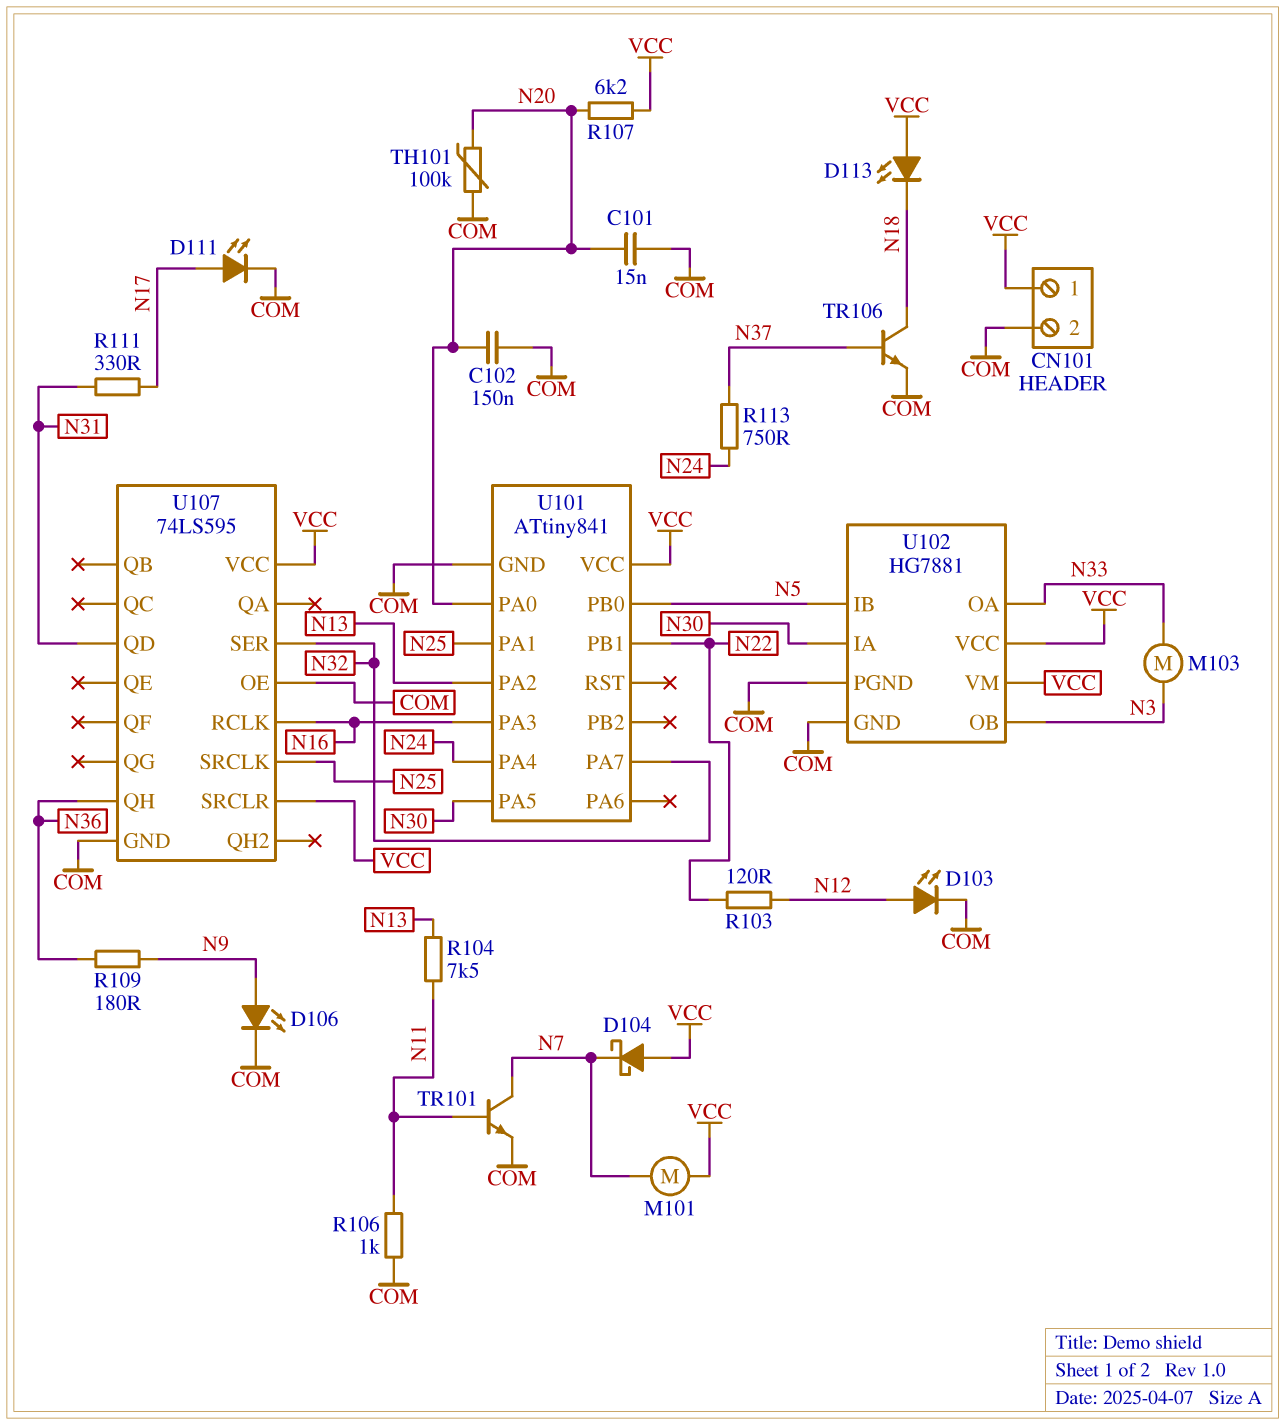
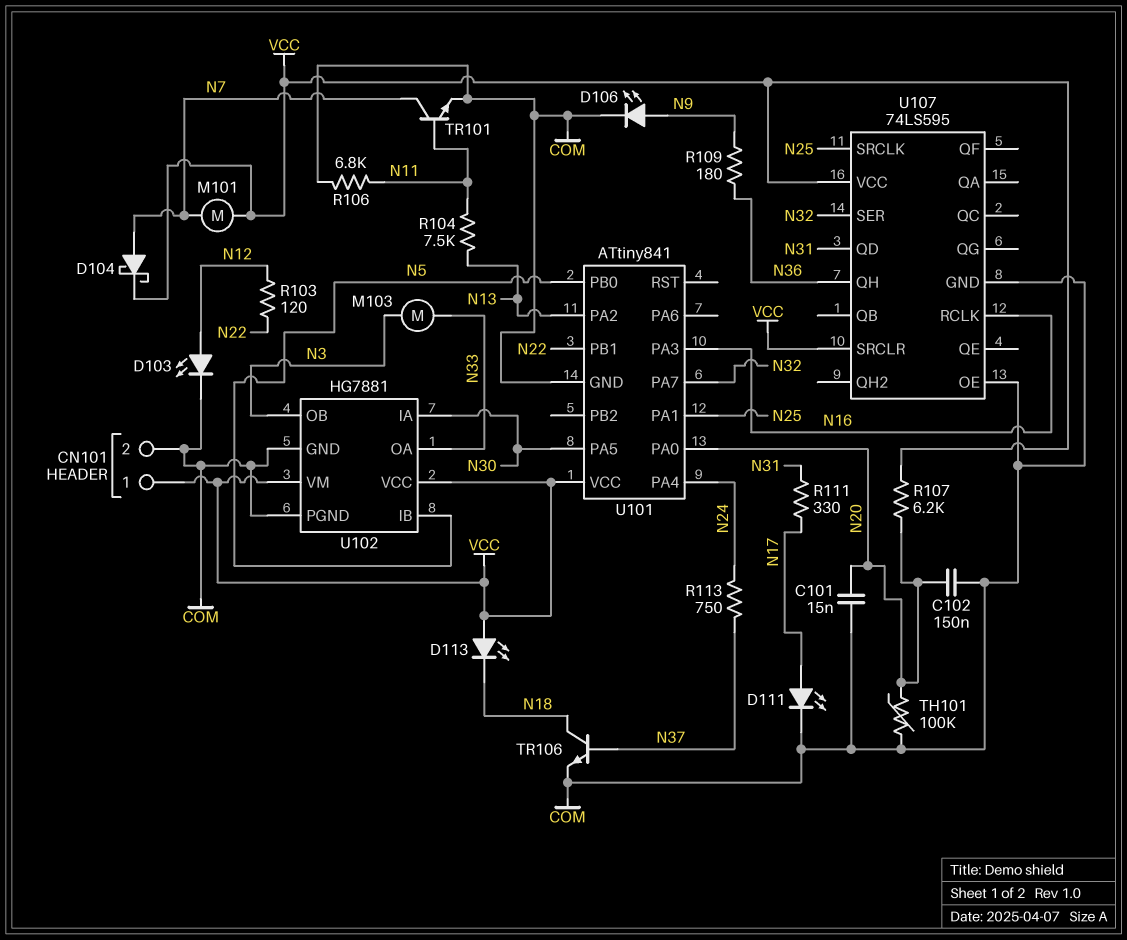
D104: schottky (A VCC, K N7) -> schottky (A N7, K VCC)
R106: 1k (COM, N11) -> 6.8k (COM, N11)

